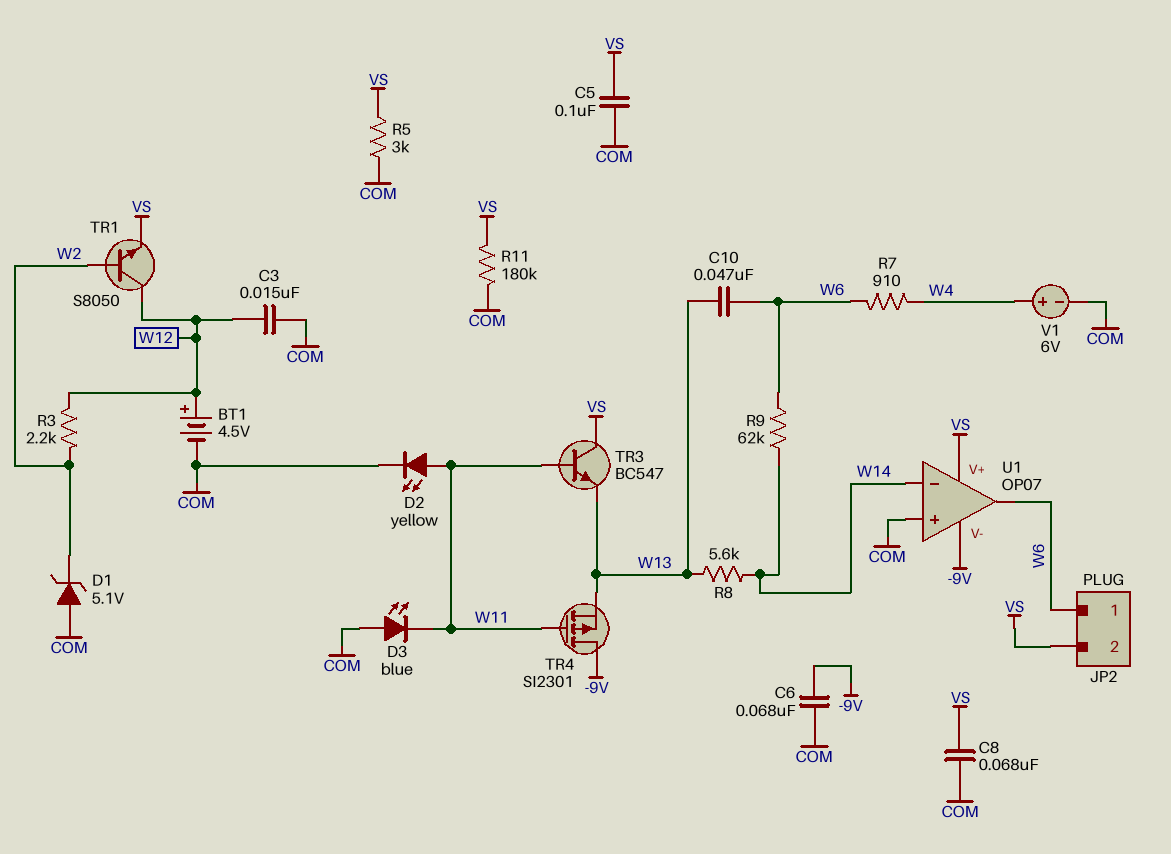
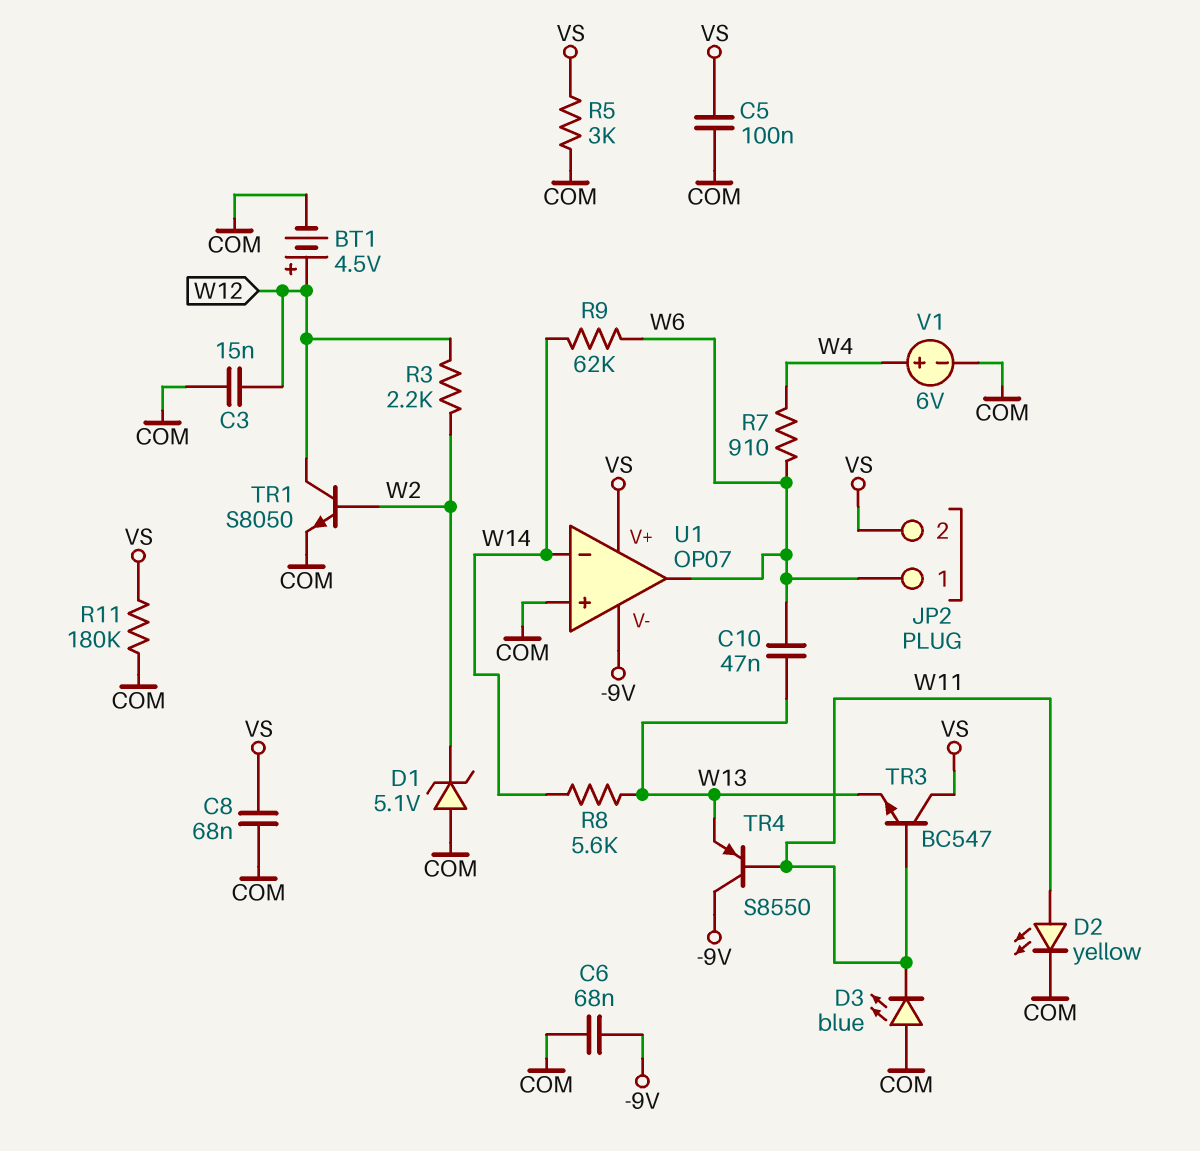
TR1: NPN S8050 (B W2, C W12, E VS) -> NPN S8050 (B W2, C W12, E COM)
TR4: PMOS SI2301 (G W11, D -9V, S W13) -> PNP S8550 (B W11, C -9V, E W13)

